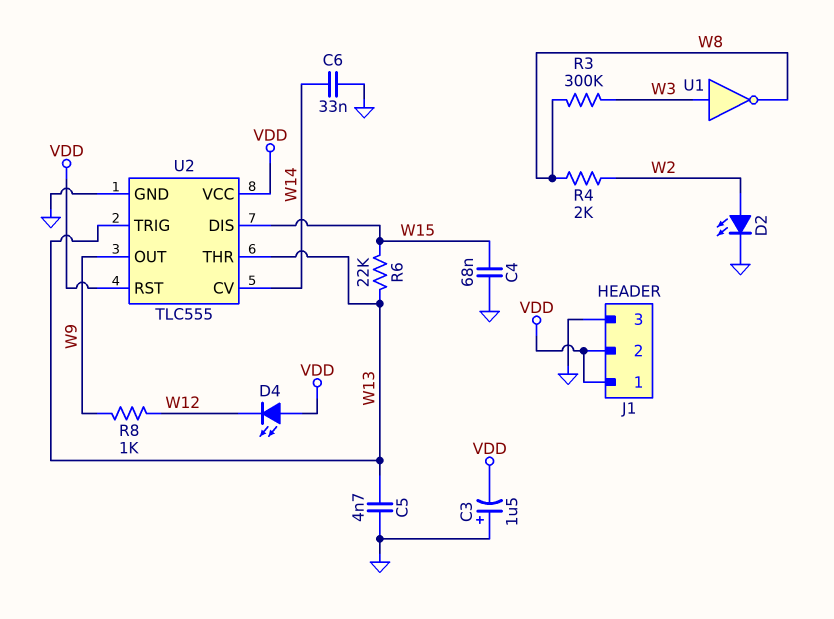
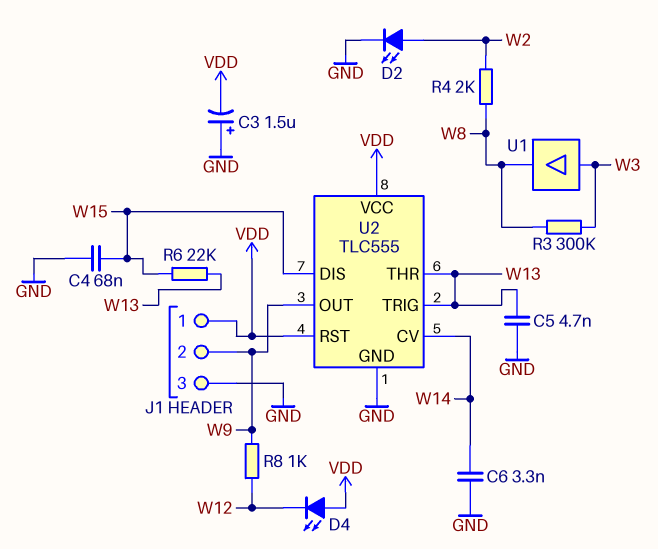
C6: 33nF (GND, W14) -> 3.3nF (GND, W14)
J1 pin 2: VDD -> W9
U1: NOT (in W3, out W8) -> buffer (in W3, out W8)

